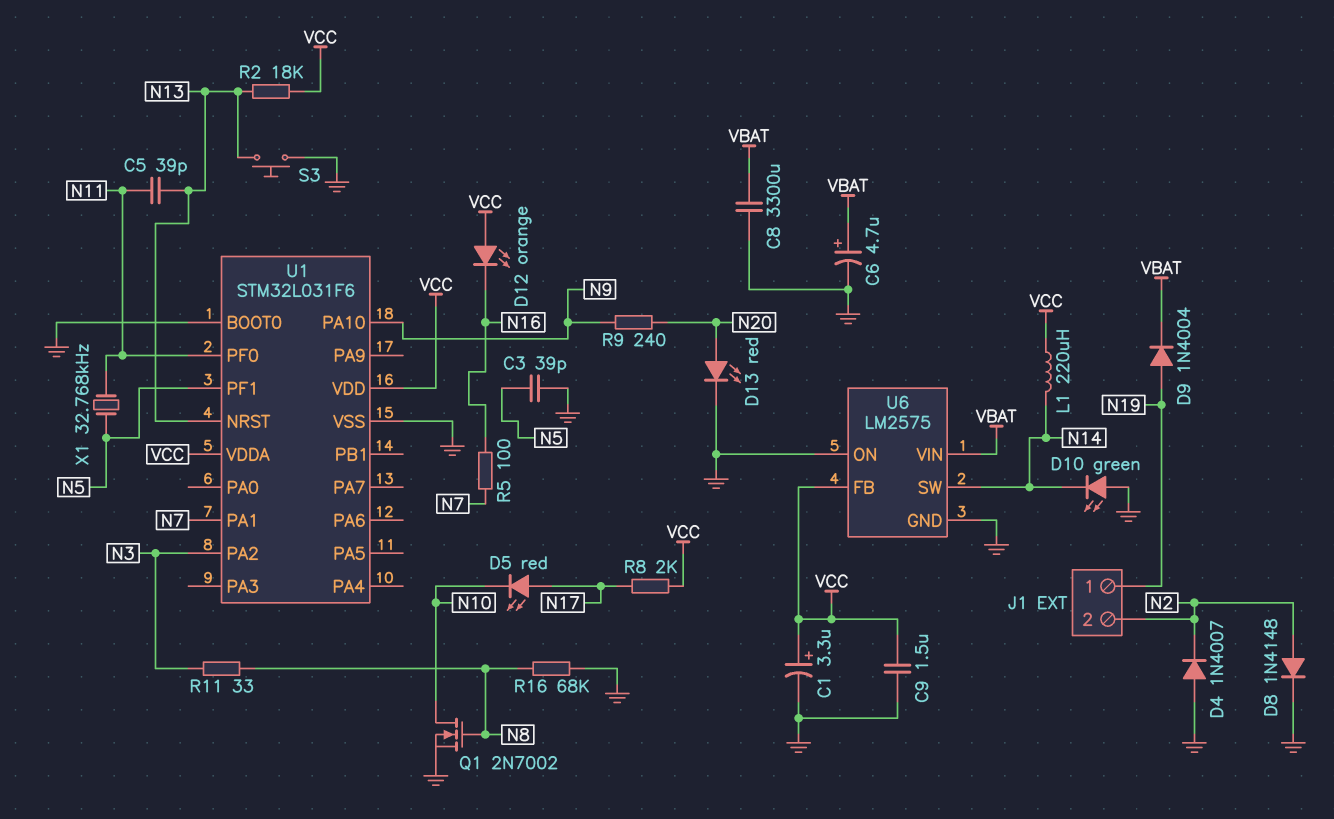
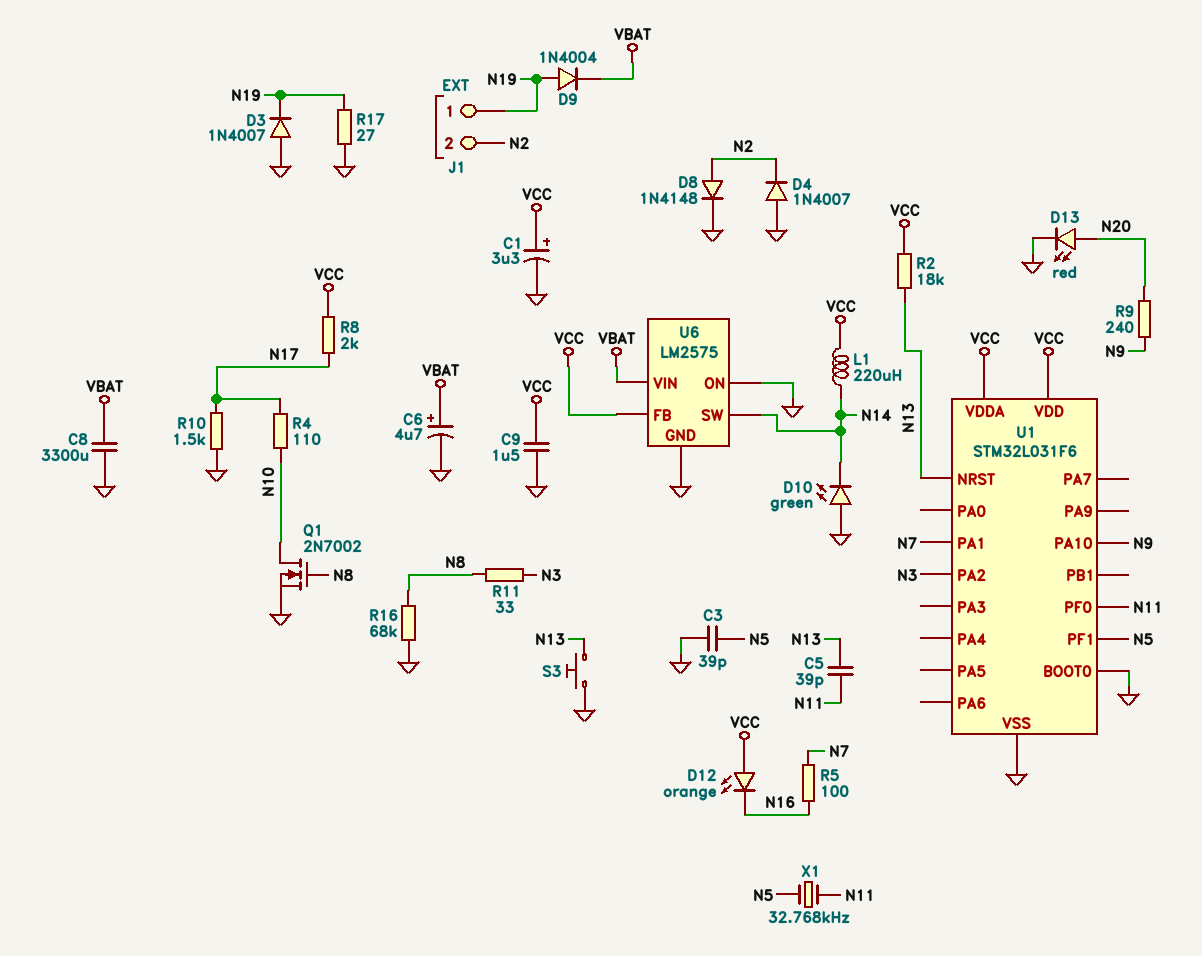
D3: none -> diode 1N4007 (A GND, K N19)
D5: LED red (A N17, K N10) -> none
R4: none -> 110 (N10, N17)
R10: none -> 1.5k (GND, N17)
R17: none -> 27 (GND, N19)

